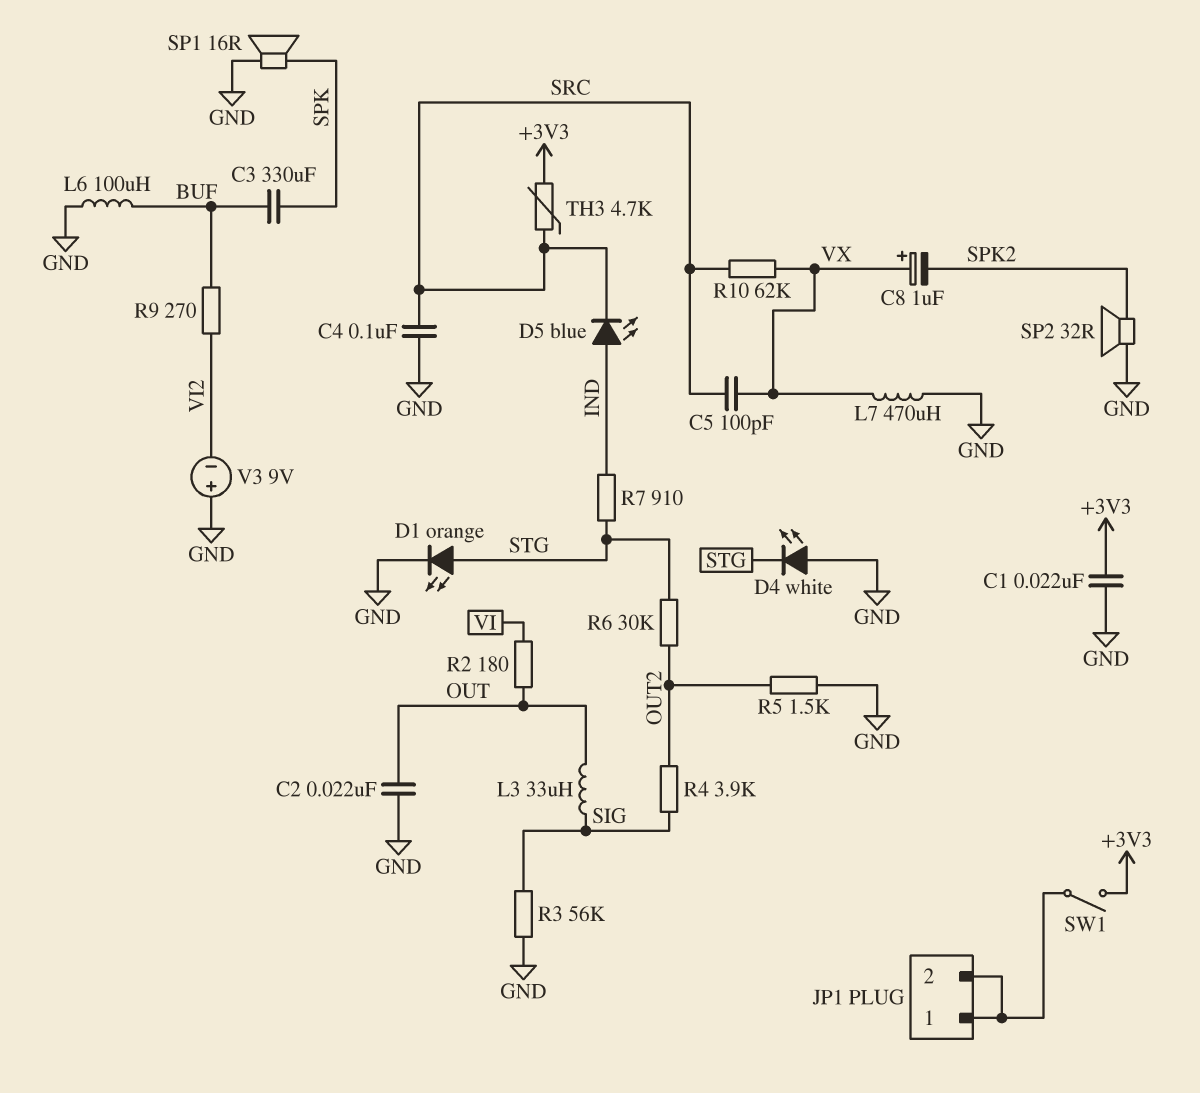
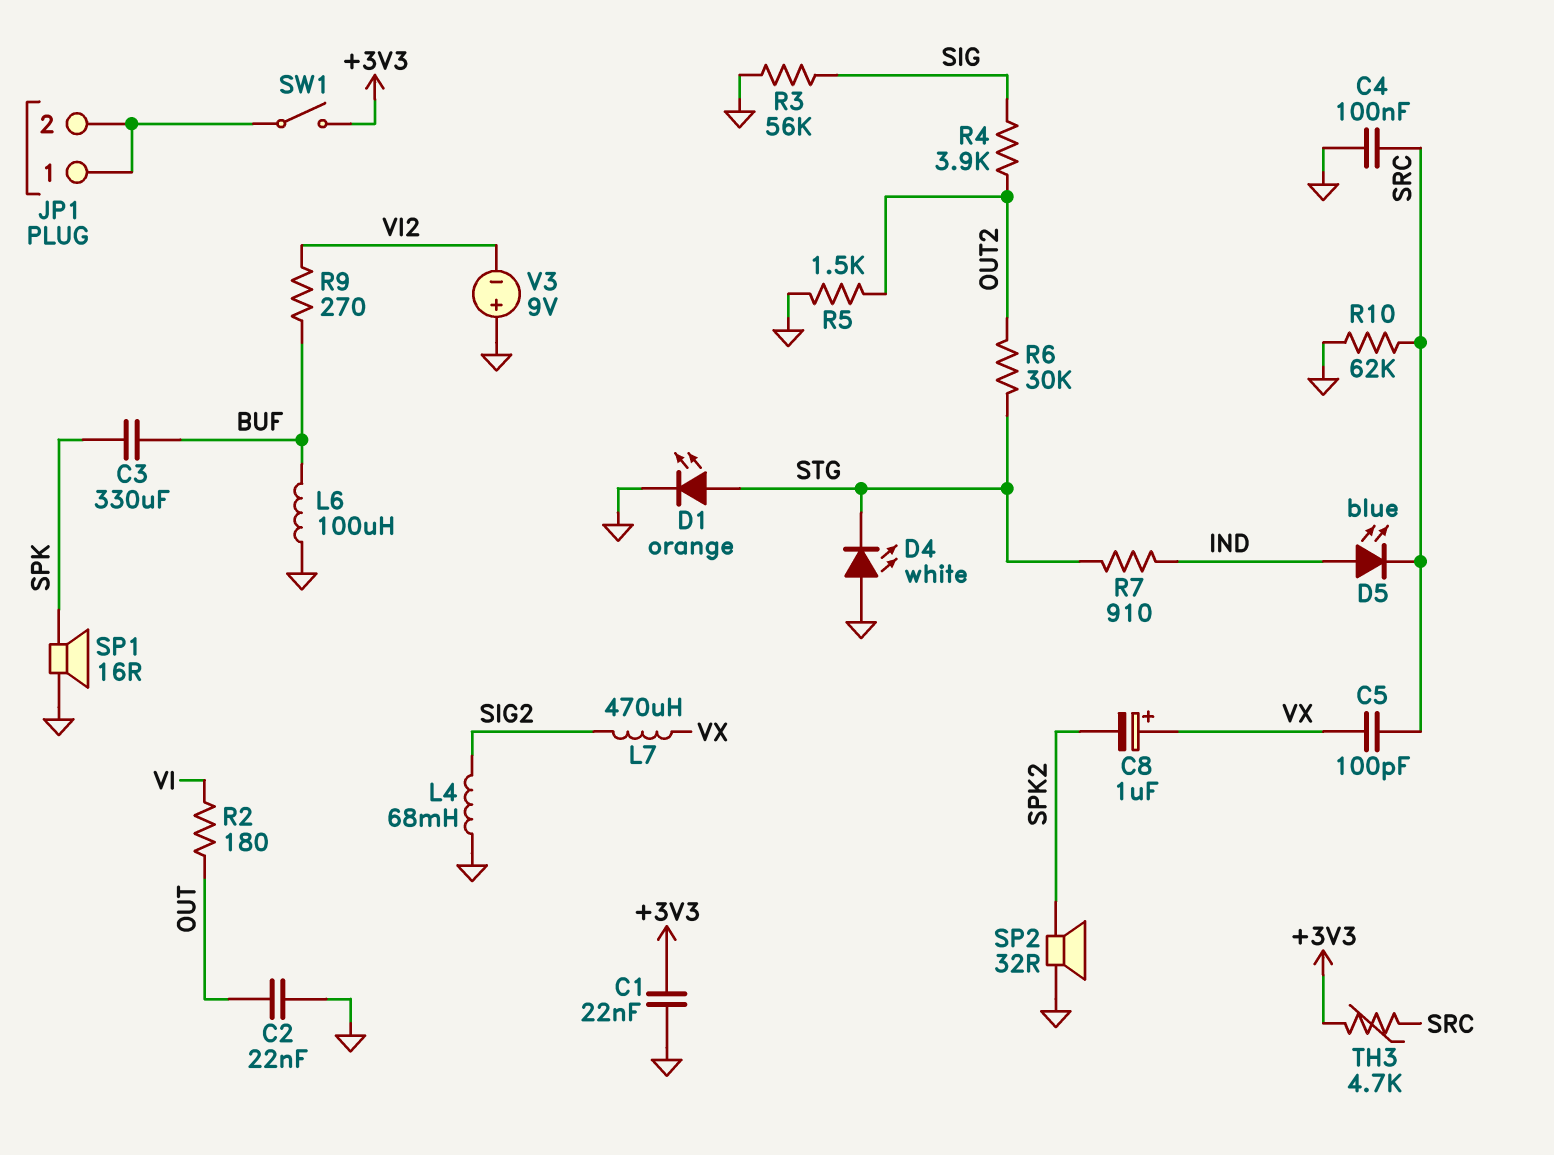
L3: 33uH (OUT, SIG) -> none
L4: none -> 68mH (GND, SIG2)
L7: 470uH (GND, VX) -> 470uH (SIG2, VX)
R10: 62k (SRC, VX) -> 62k (GND, SRC)

